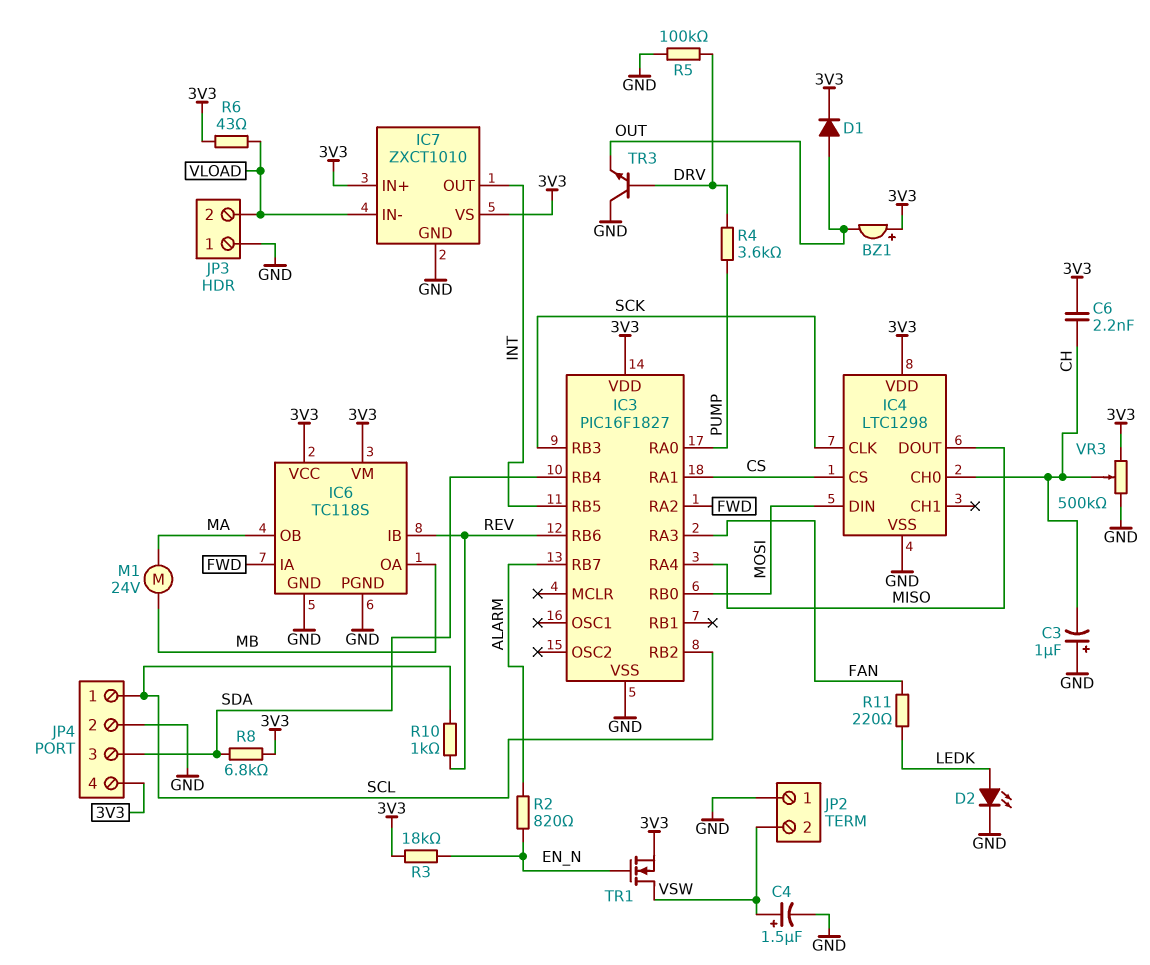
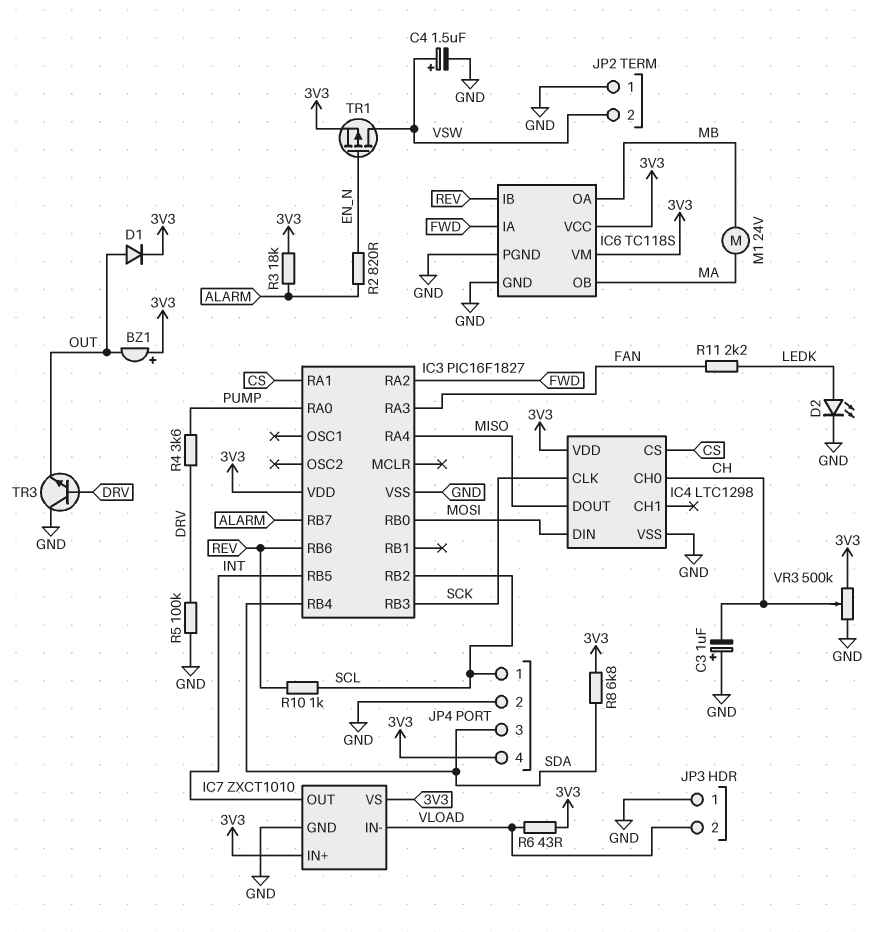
C6: 2.2nF (3V3, CH) -> none
R3: 18k (3V3, EN_N) -> 18k (3V3, ALARM)
R11: 220 (FAN, LEDK) -> 2.2k (FAN, LEDK)
TR1: NMOS (G EN_N, D VSW, S 3V3) -> PMOS (G EN_N, D VSW, S 3V3)

